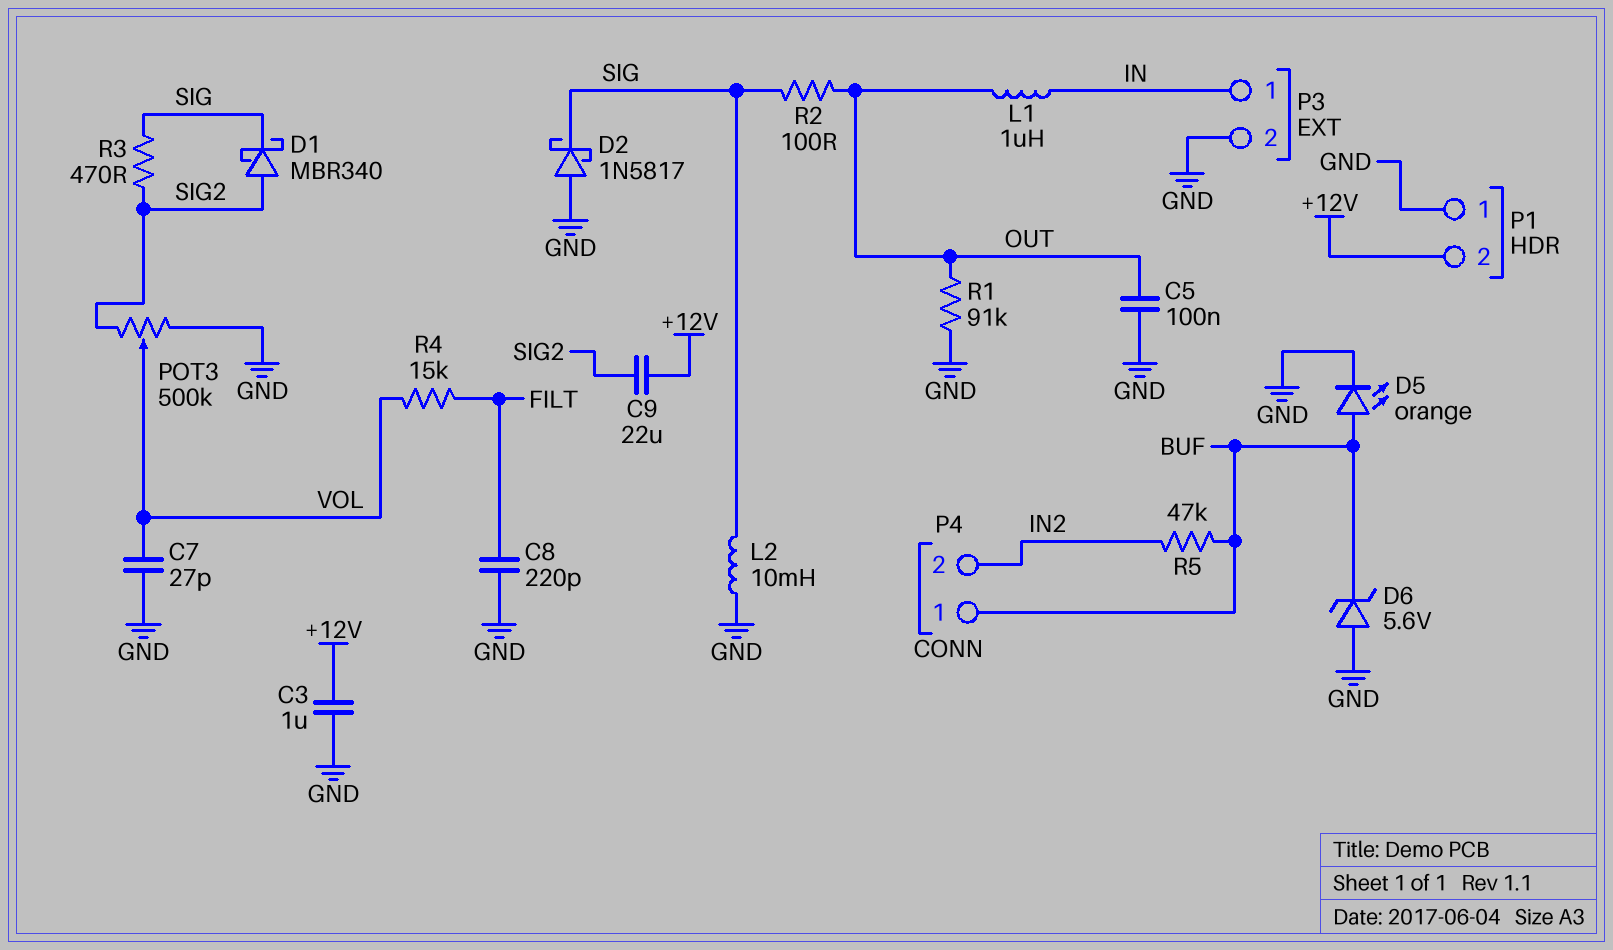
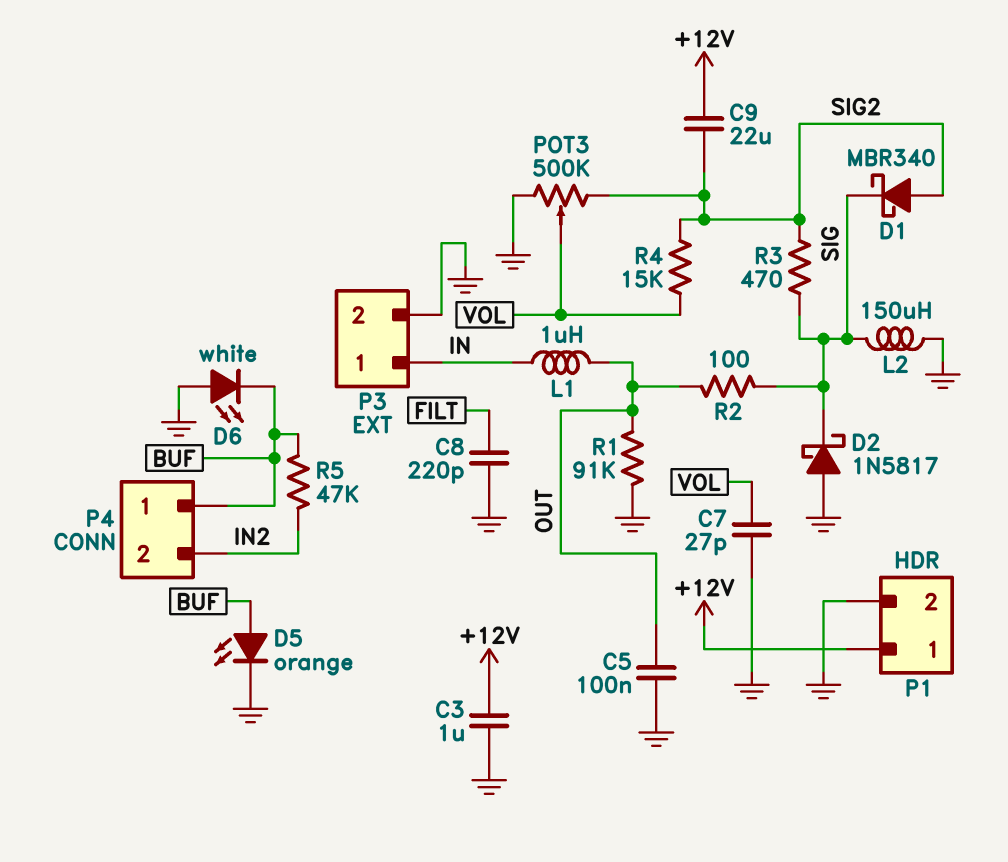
D6: zener 5.6V (A GND, K BUF) -> LED white (A GND, K BUF)
L2: 10mH (GND, SIG) -> 150uH (GND, SIG)
P1 pin 1: GND -> +12V
P1 pin 2: +12V -> GND
R4: 15k (FILT, VOL) -> 15k (SIG2, VOL)

